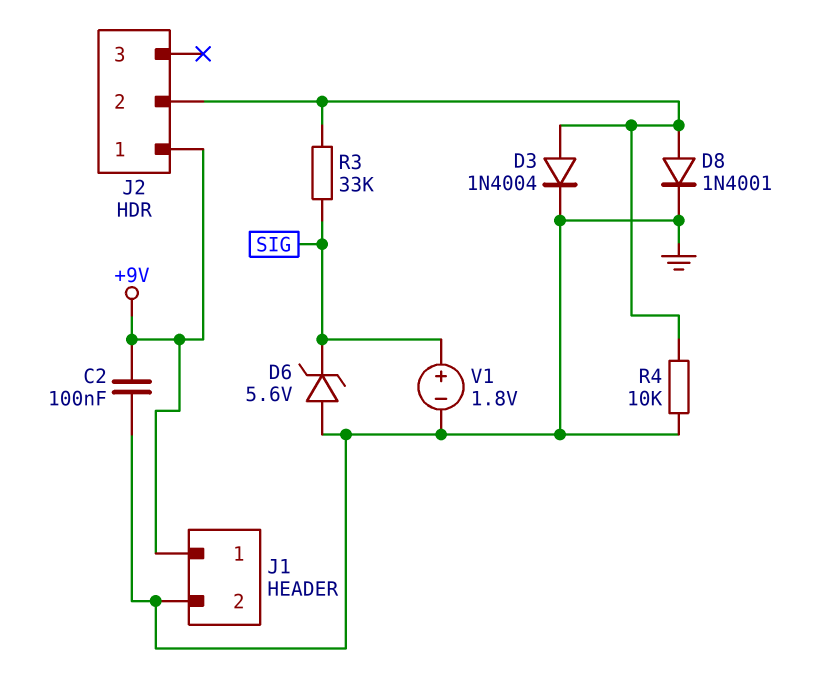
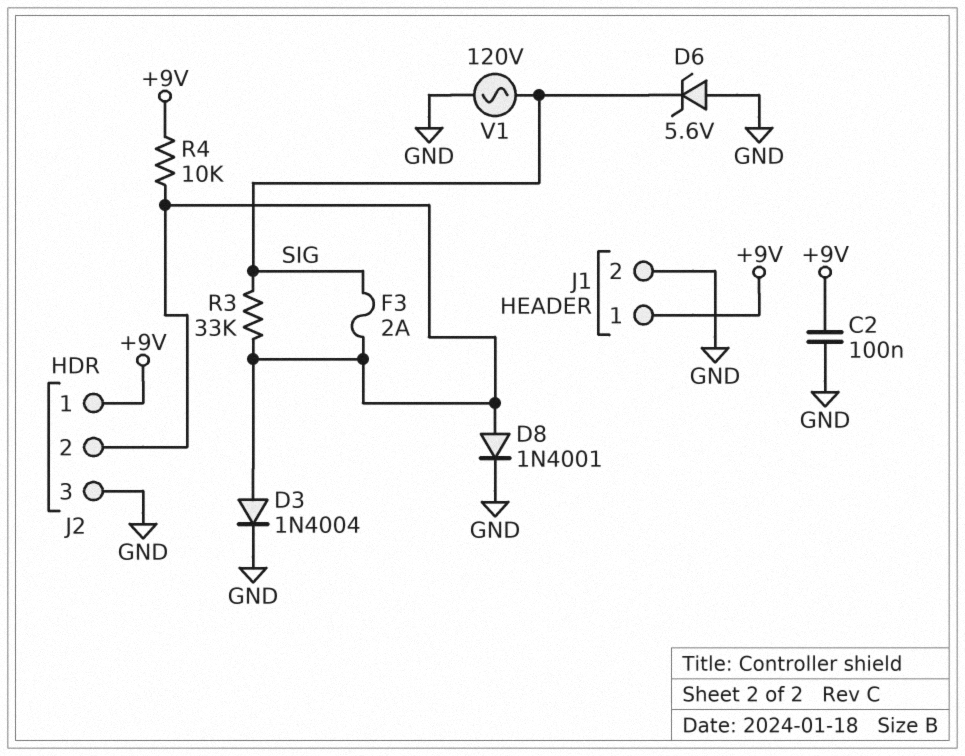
F3: none -> 2A (J2/2, SIG)
J2 pin 3: none -> GND
R4: 10k (GND, J2/2) -> 10k (+9V, J2/2)
V1: 1.8V (plus SIG, minus GND) -> AC 120V (GND, SIG)

